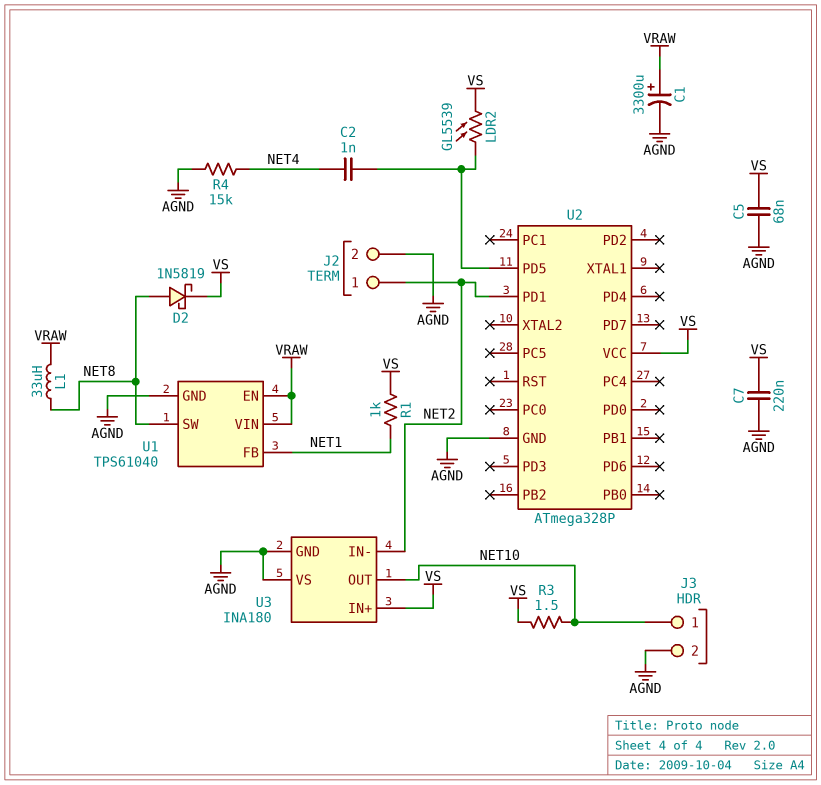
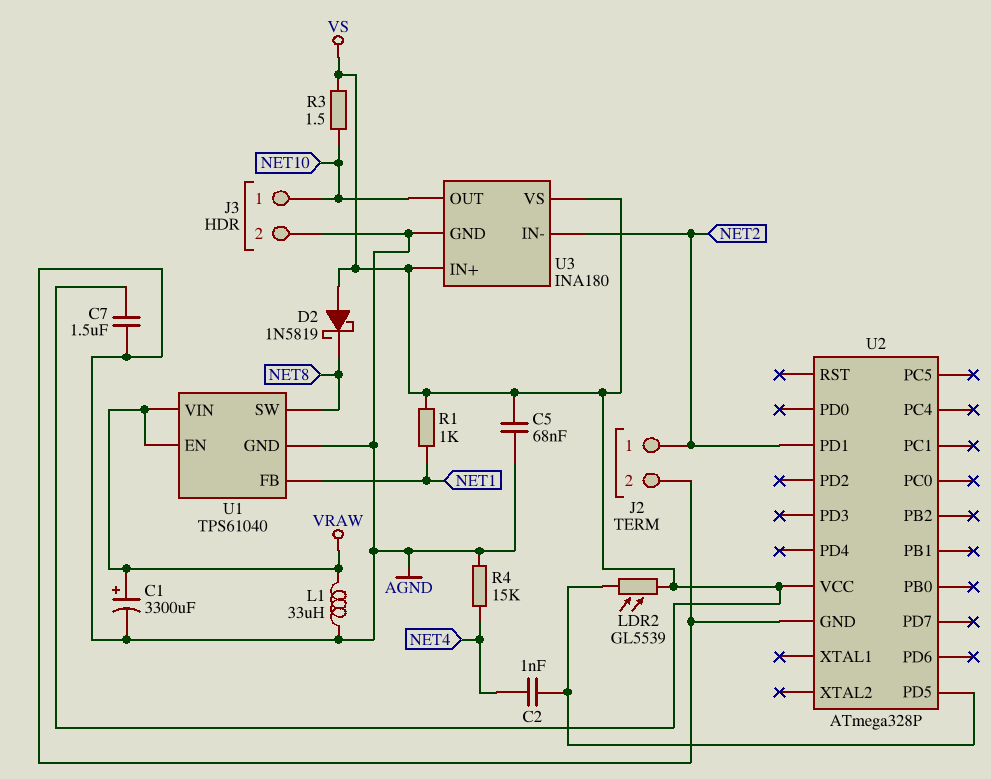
C7: 220nF (AGND, VS) -> 1.5uF (AGND, VS)
D2: schottky 1N5819 (A NET8, K VS) -> schottky 1N5819 (A VS, K NET8)
L1: 33uH (NET8, VRAW) -> 33uH (AGND, VRAW)
U3 pin VS: AGND -> VS

